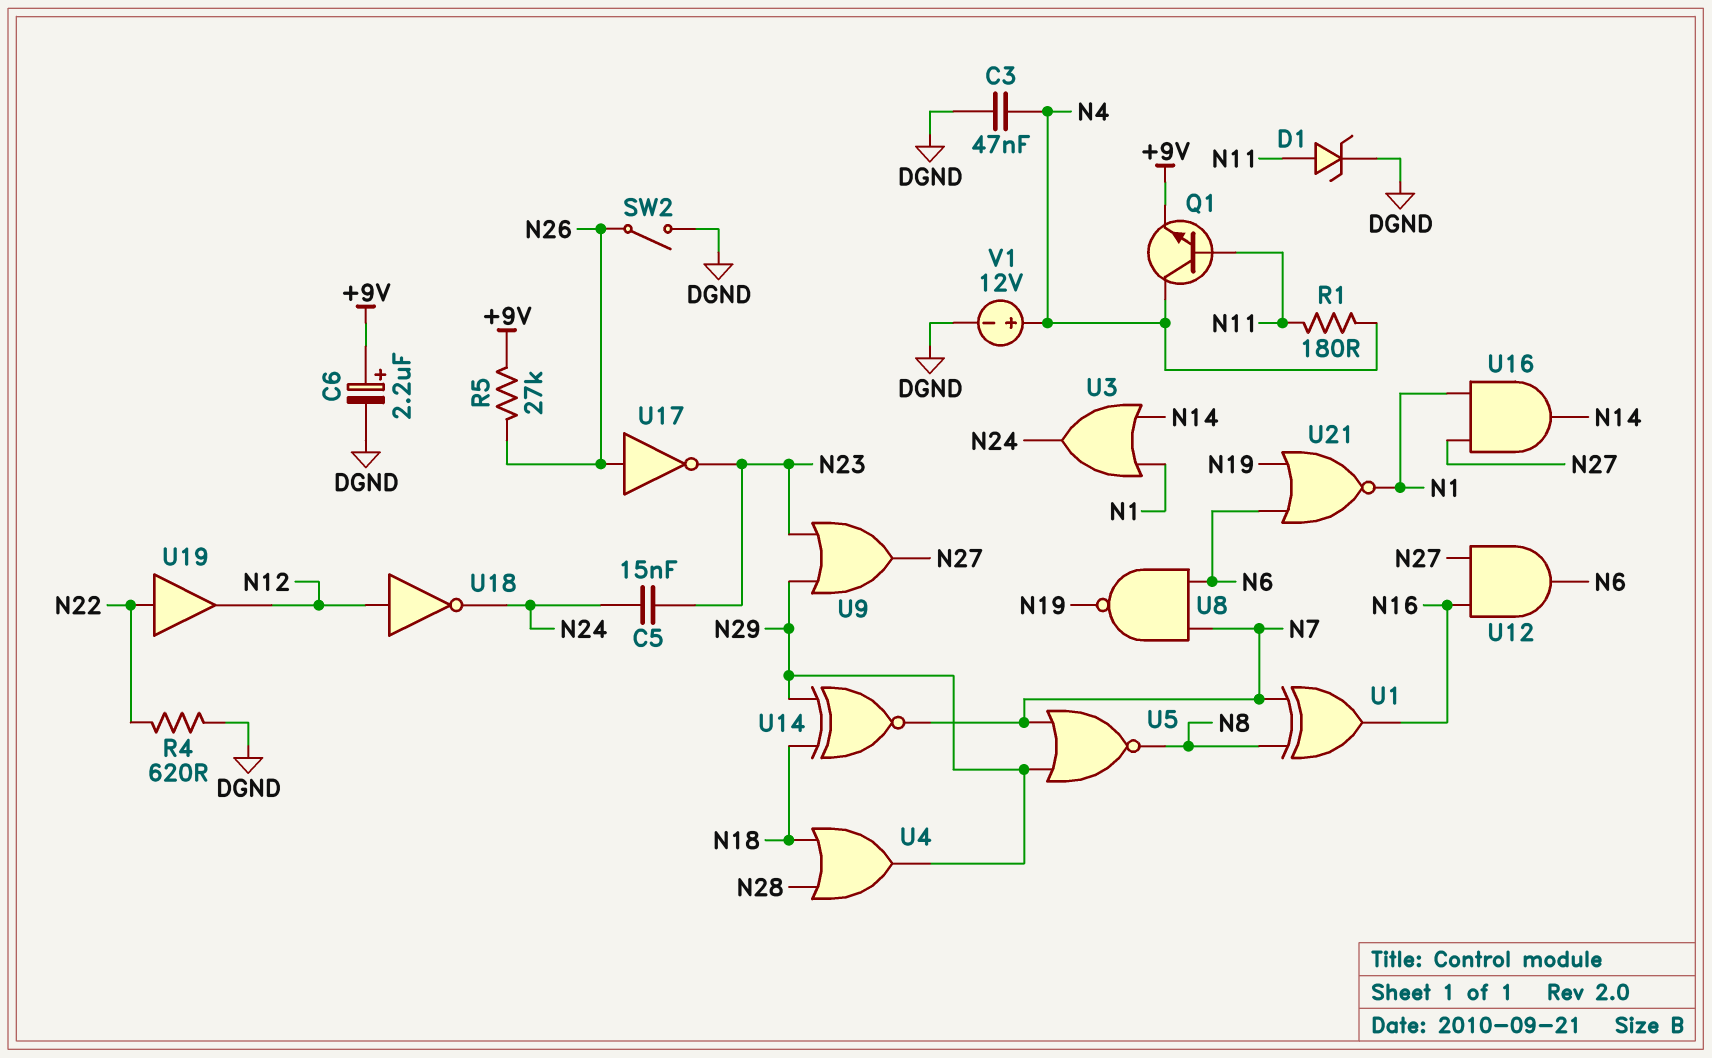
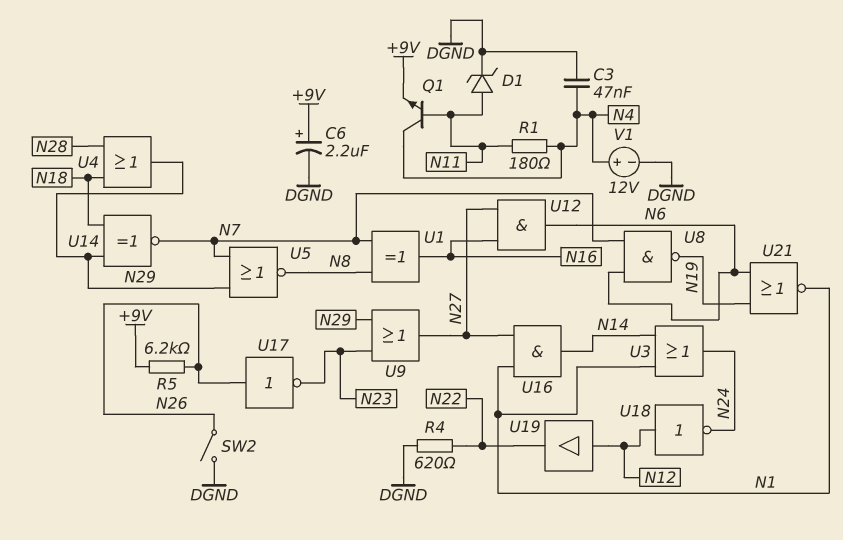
C5: 15nF (N23, N24) -> none
R5: 27k (+9V, N26) -> 6.2k (+9V, N26)
U19: buffer (in N22, out N12) -> buffer (in N12, out N22)

